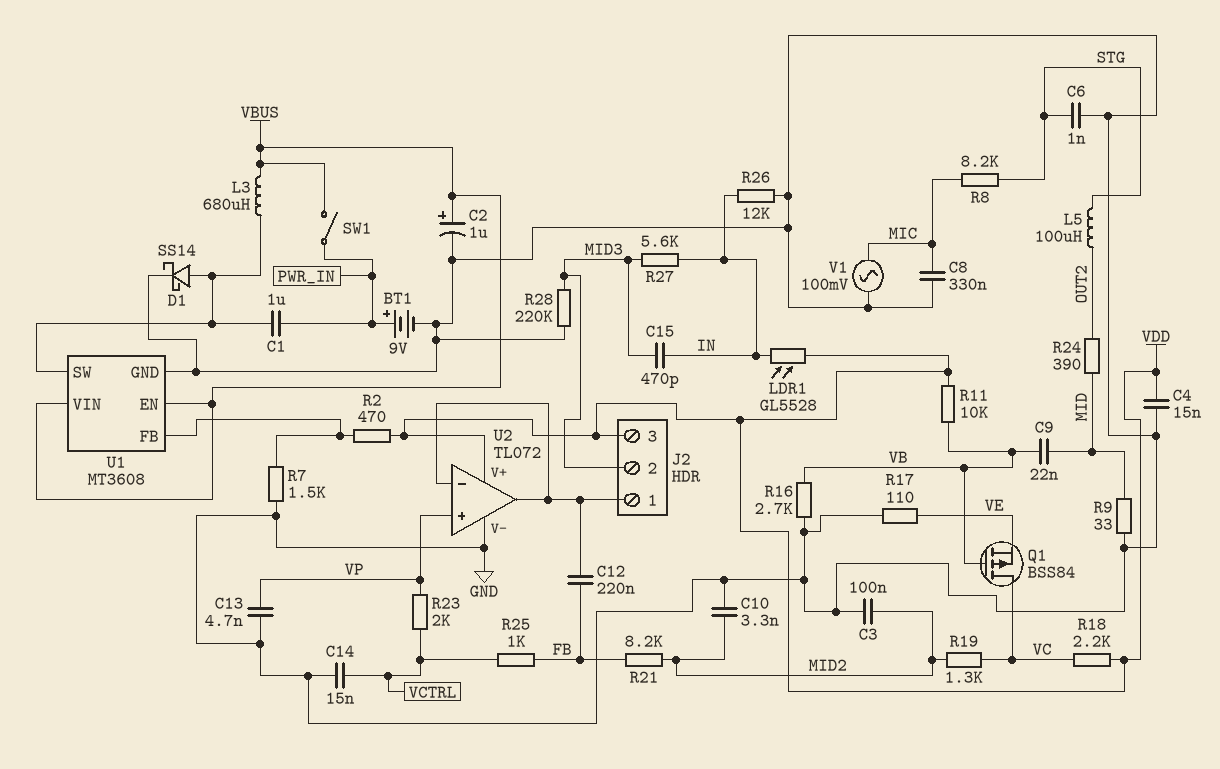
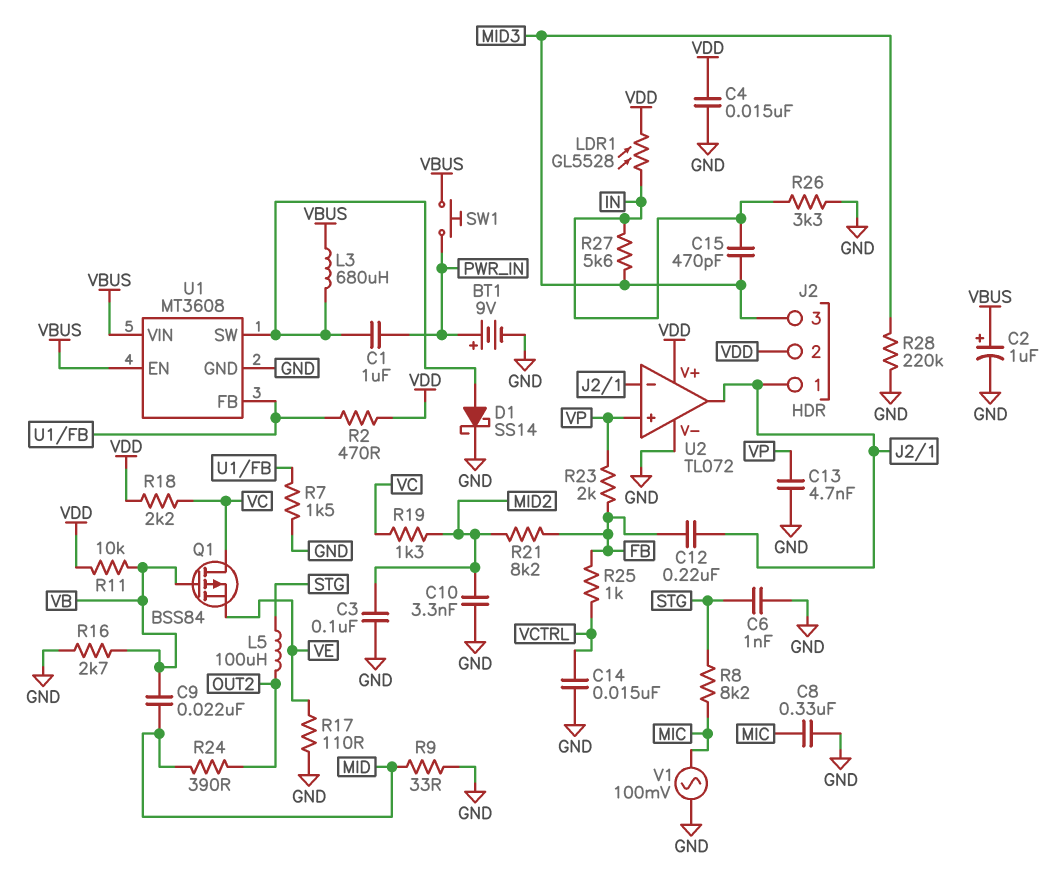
J2 pin 2: MID3 -> VDD
J2 pin 3: VDD -> MID3
R23: 2k (VCTRL, VP) -> 2k (FB, VP)
R26: 12k (GND, IN) -> 3.3k (GND, IN)
SW1: switch (PWR_IN, VBUS) -> button (PWR_IN, VBUS)

